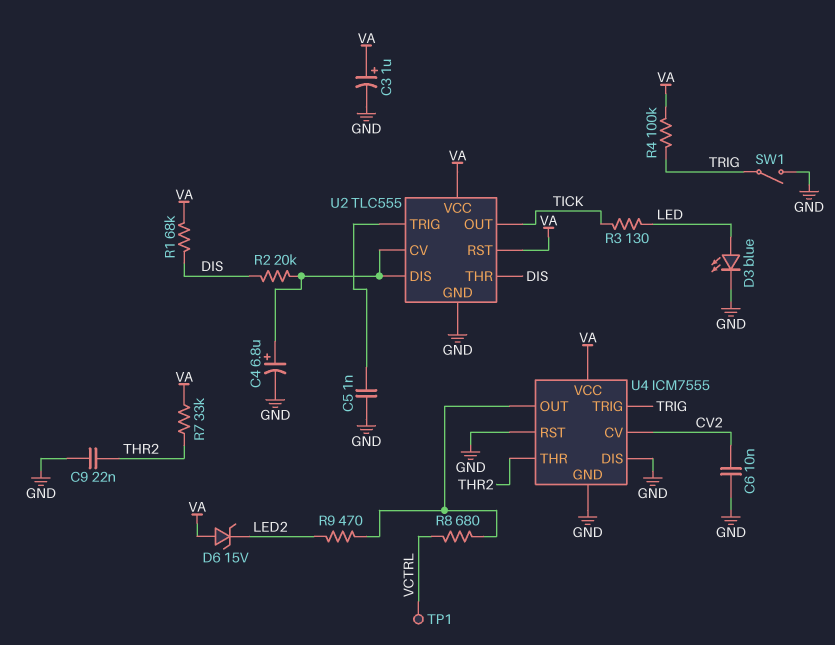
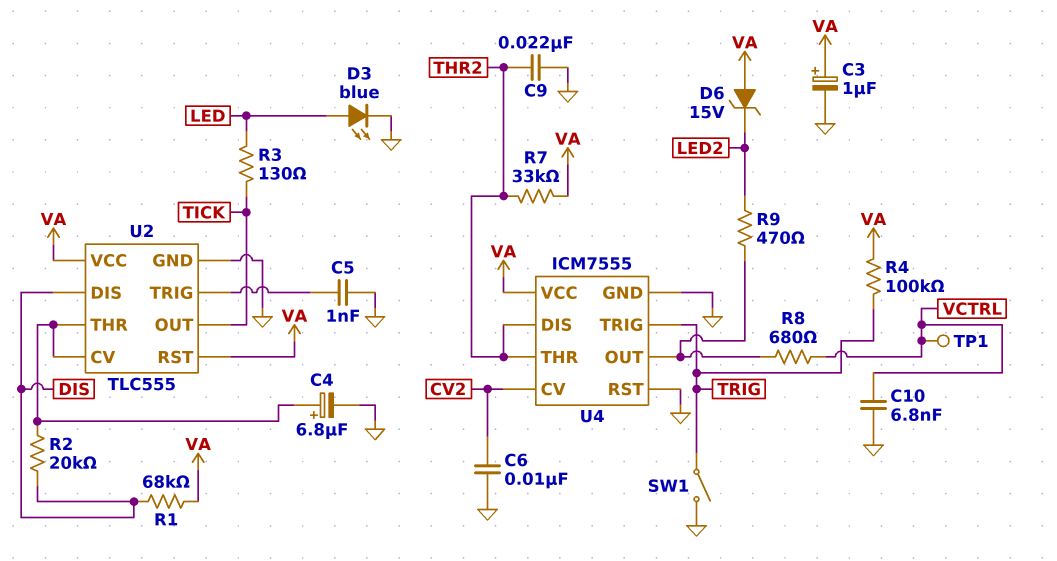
C10: none -> 6.8nF (GND, VCTRL)
U2 pin DIS: U2/CV -> DIS
U2 pin THR: DIS -> U2/CV
U4 pin DIS: GND -> THR2

